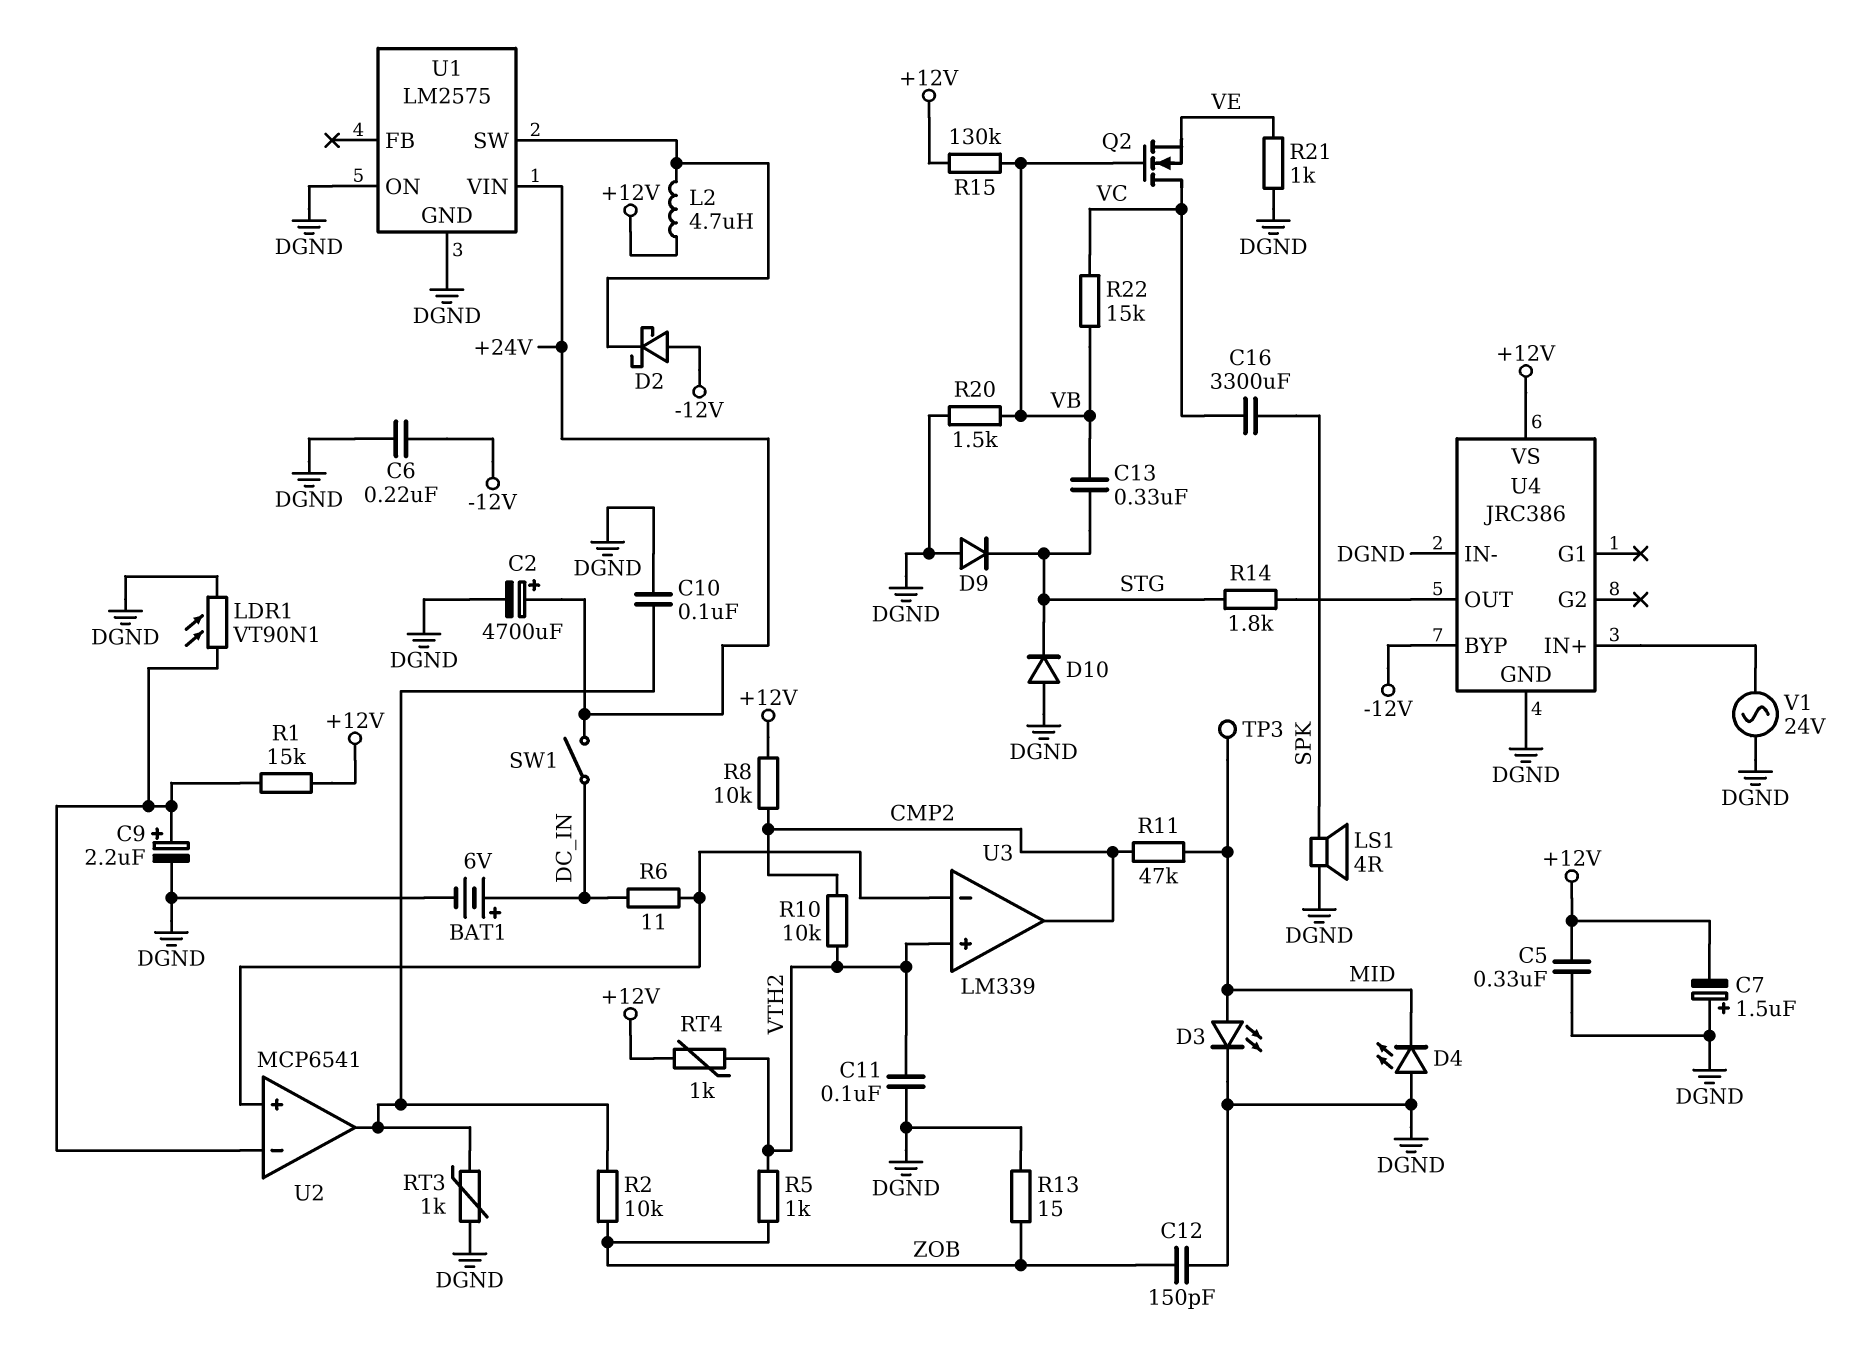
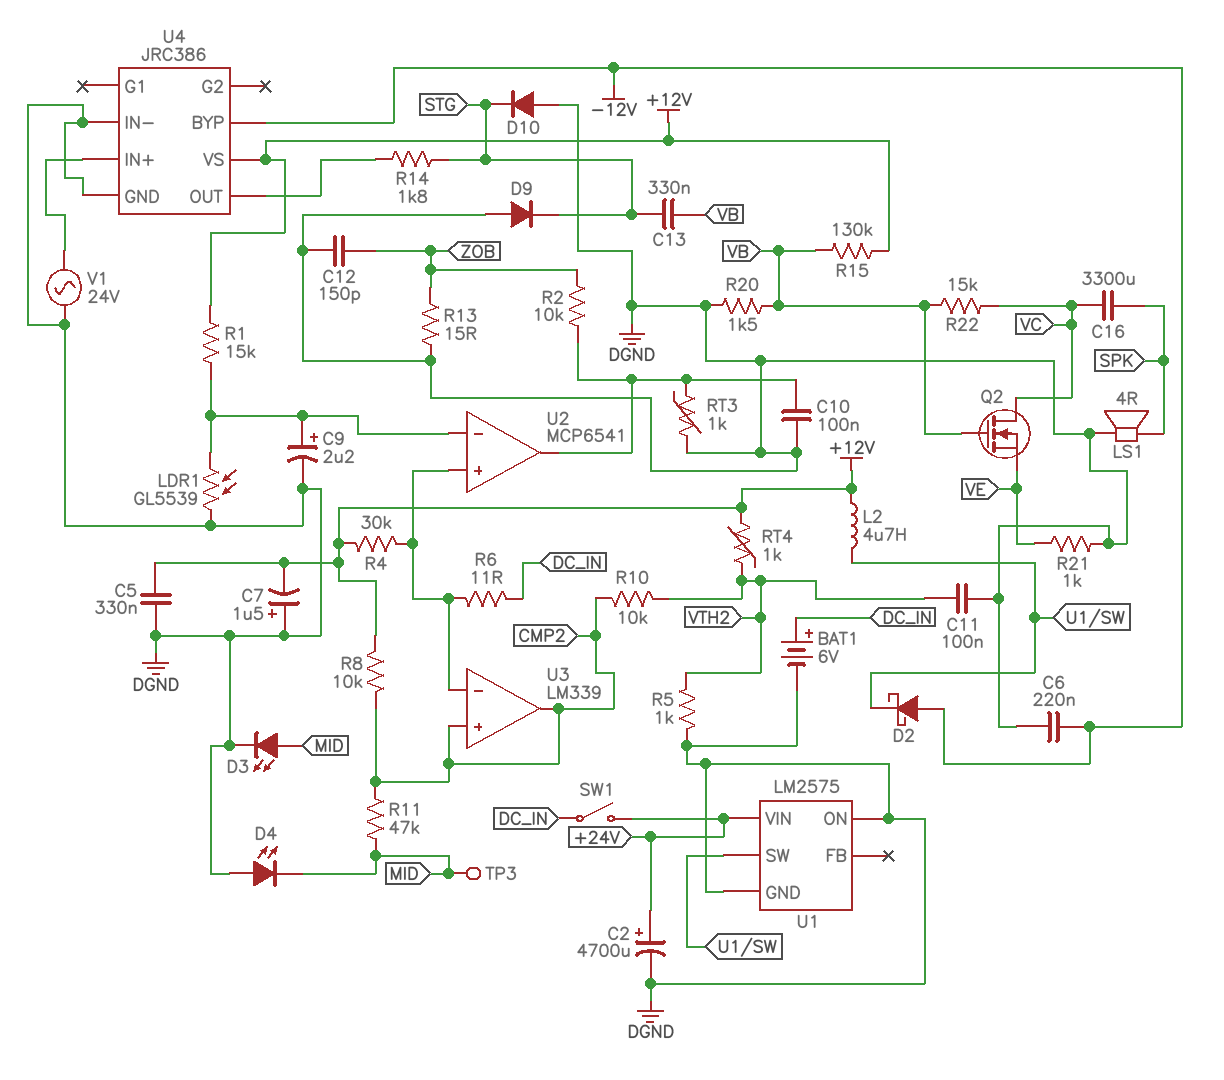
LDR1: VT90N1 (DGND, U2/in-) -> GL5539 (DGND, U2/in-)
R4: none -> 30k (+12V, U2/in+)
R5: 1k (VTH2, ZOB) -> 1k (DGND, VTH2)
U3 pin in+: VTH2 -> CMP2

